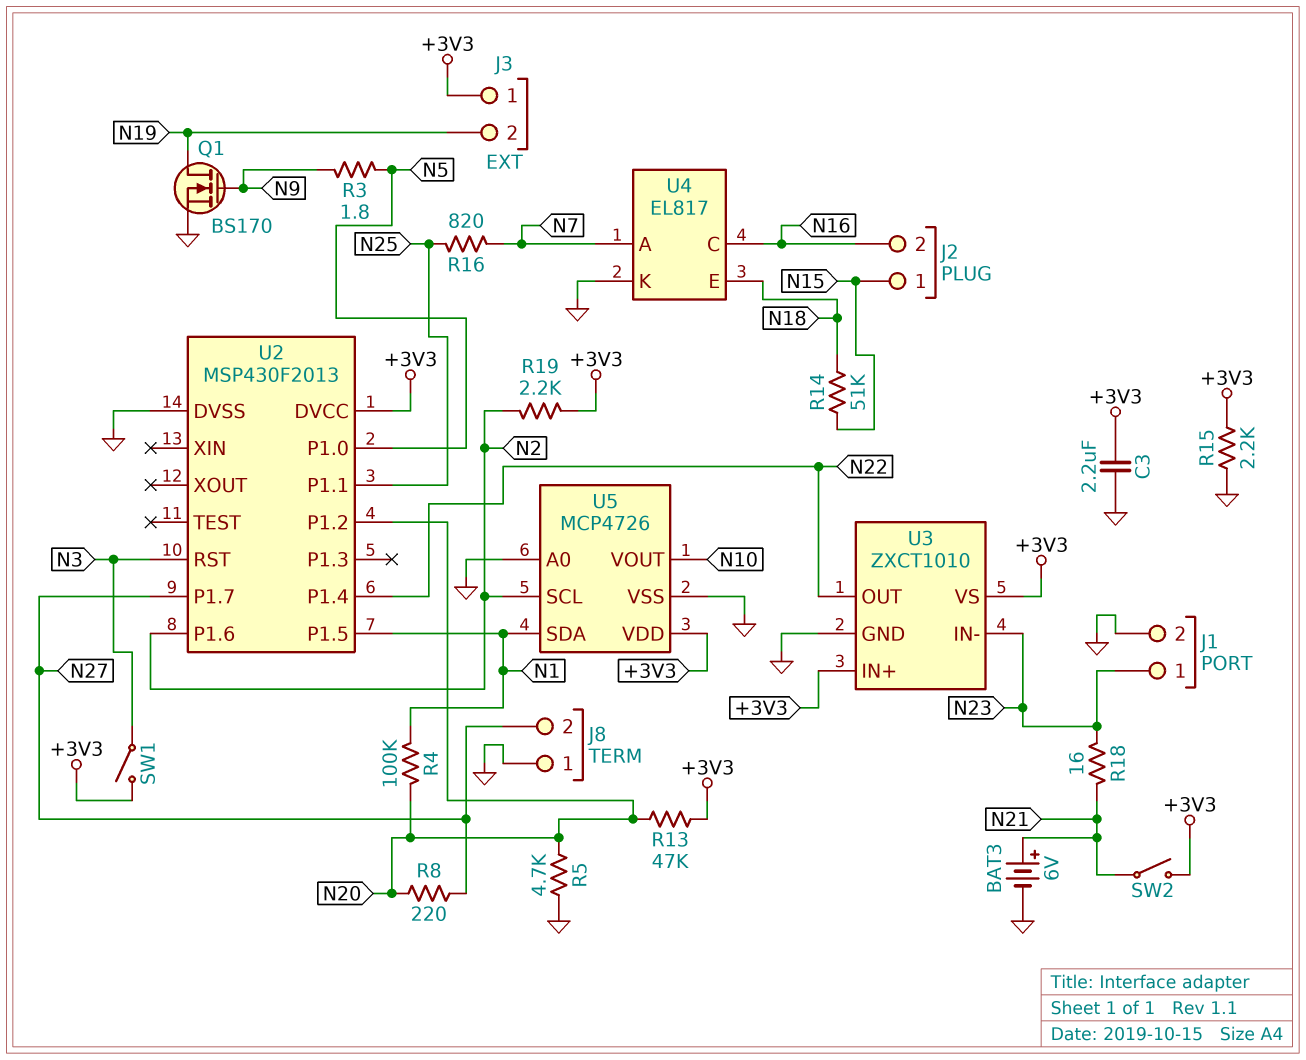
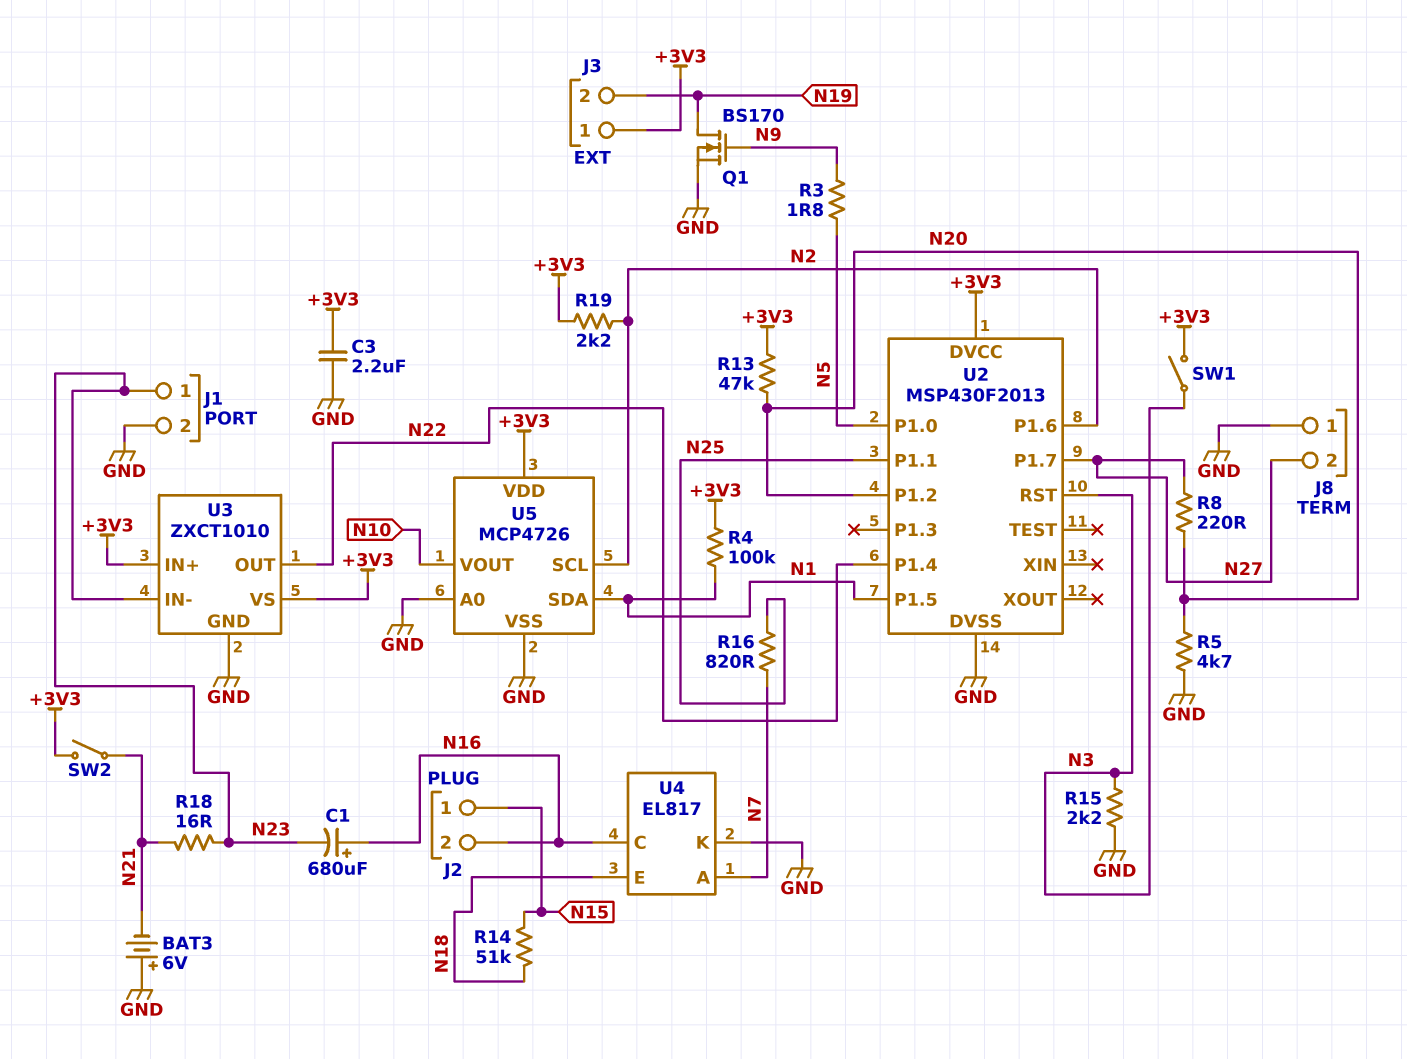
BAT3: 6V (plus N21, minus GND) -> 6V (plus GND, minus N21)
C1: none -> 680uF (plus N16, minus N23)
R4: 100k (N1, N20) -> 100k (+3V3, N1)
R15: 2.2k (+3V3, GND) -> 2.2k (GND, N3)

